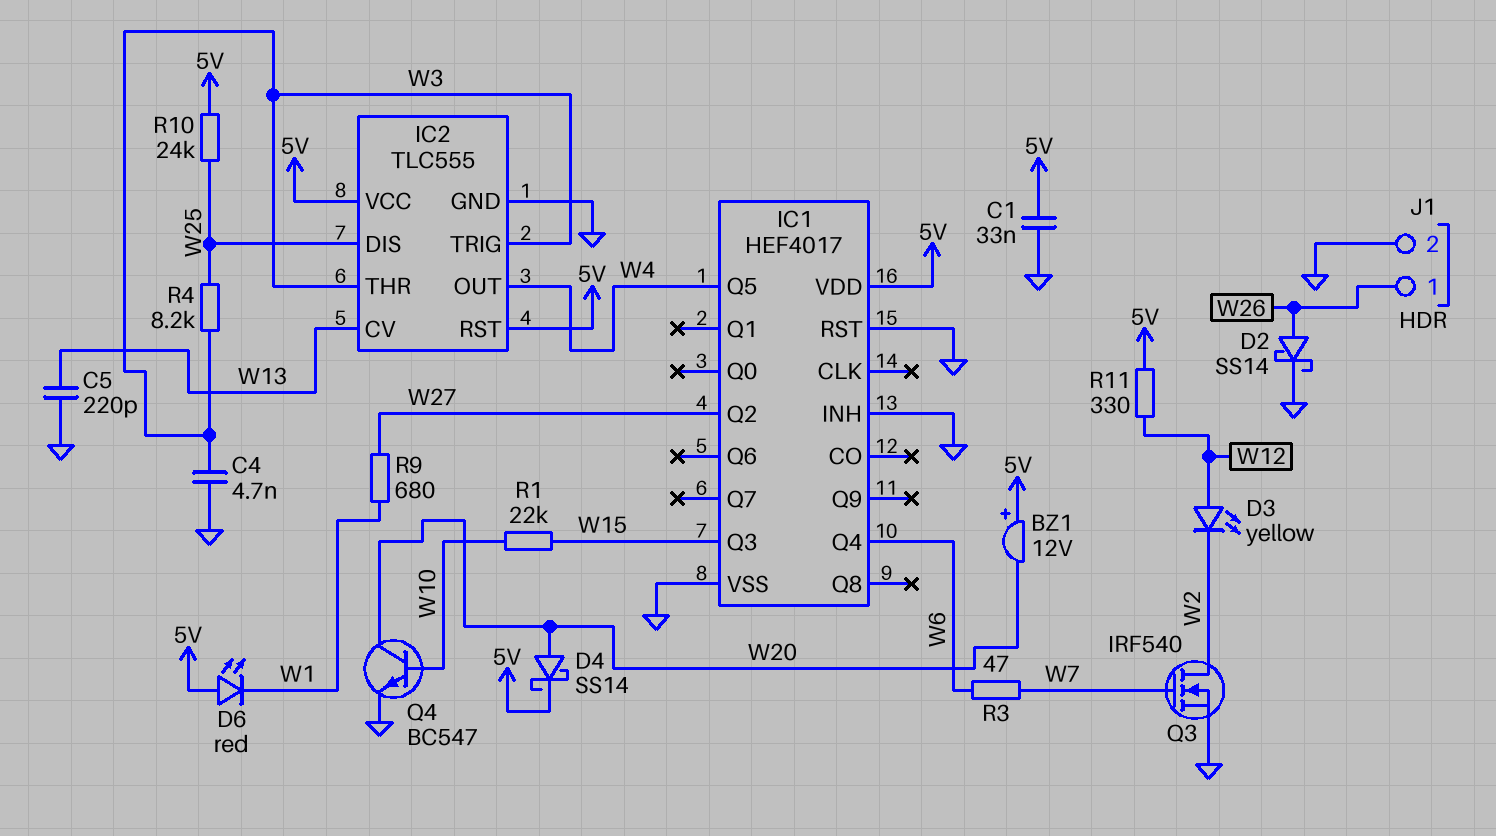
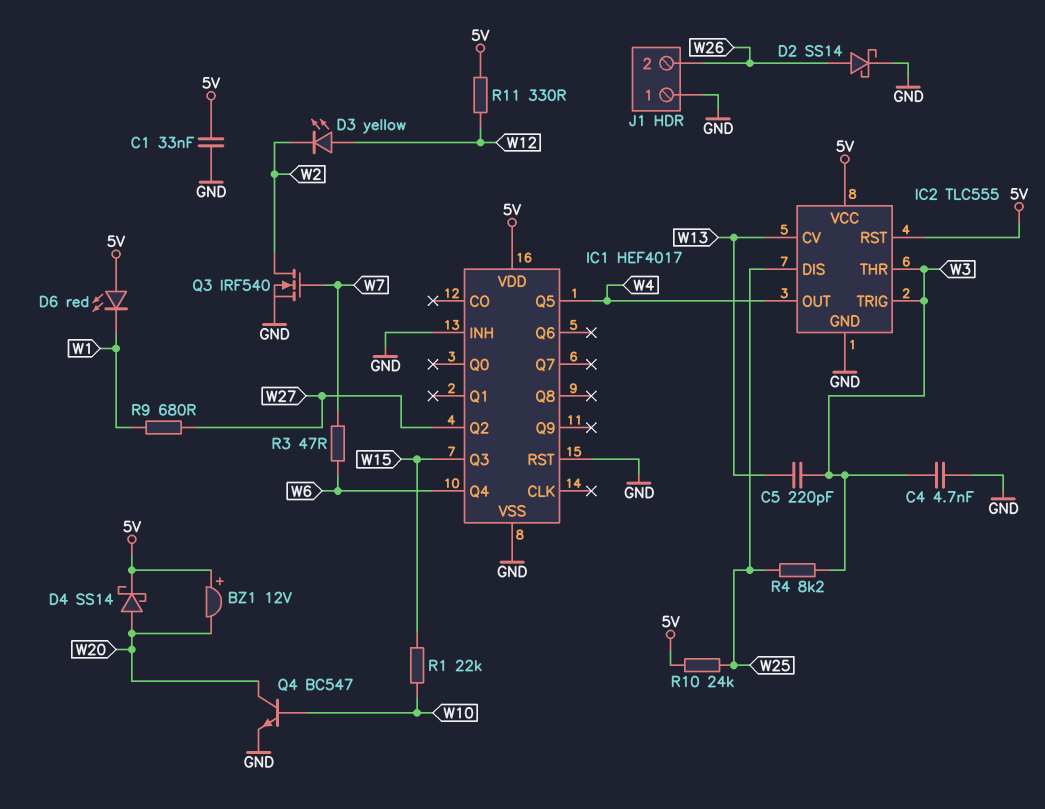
C5: 220pF (GND, W13) -> 220pF (W3, W13)
J1 pin 1: W26 -> GND
J1 pin 2: GND -> W26

